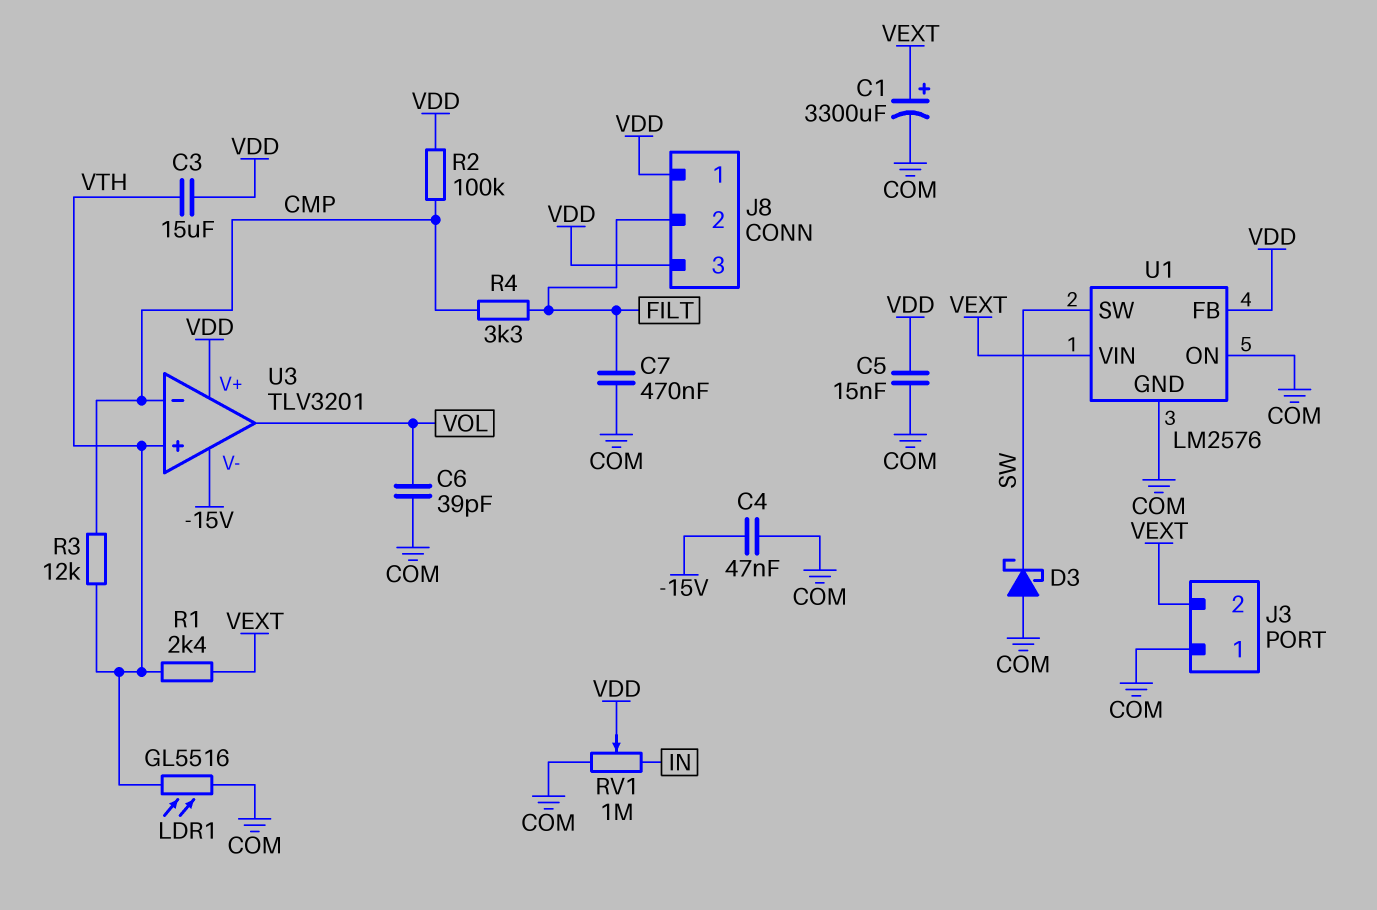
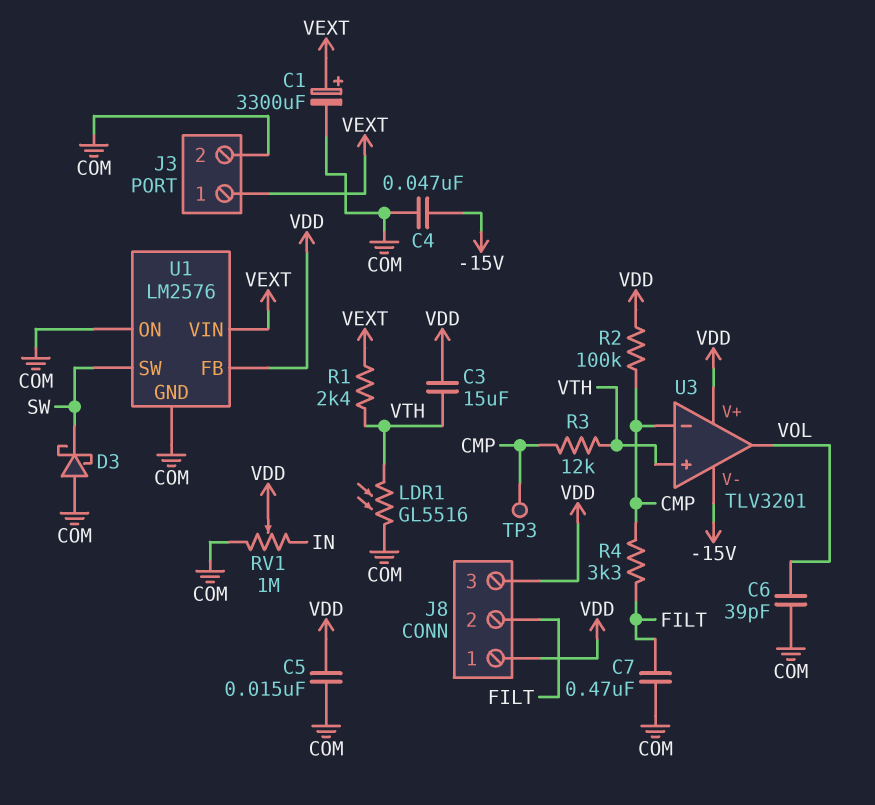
J3 pin 1: COM -> VEXT
J3 pin 2: VEXT -> COM
TP3: none -> test point (CMP)

